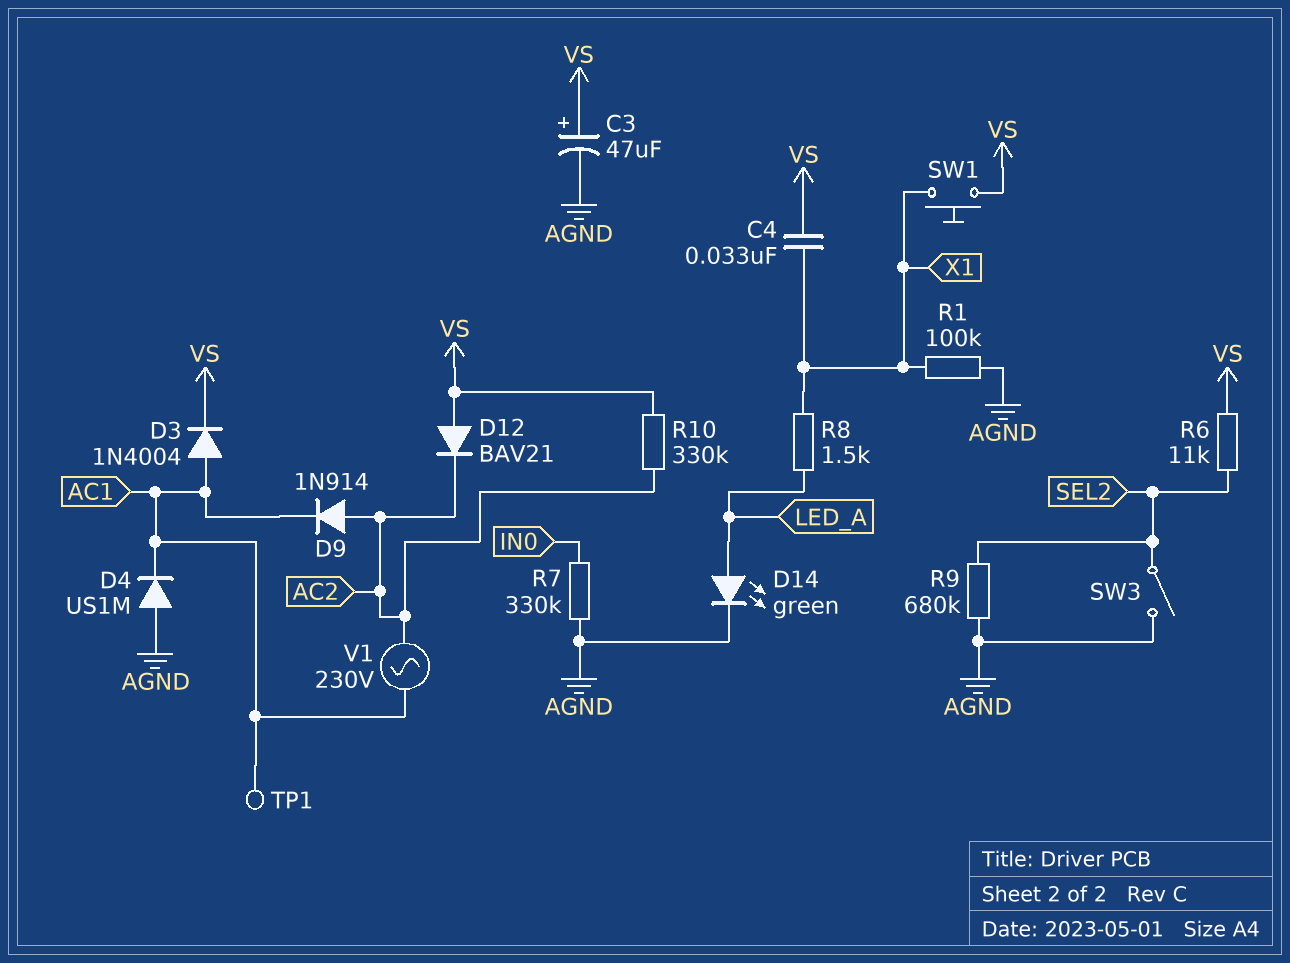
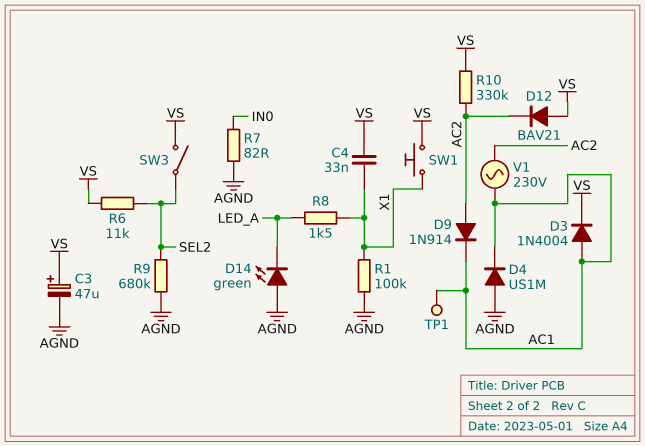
D14: LED green (A LED_A, K AGND) -> LED green (A AGND, K LED_A)
R7: 330k (AGND, IN0) -> 82 (AGND, IN0)
SW3: switch (AGND, SEL2) -> switch (SEL2, VS)

